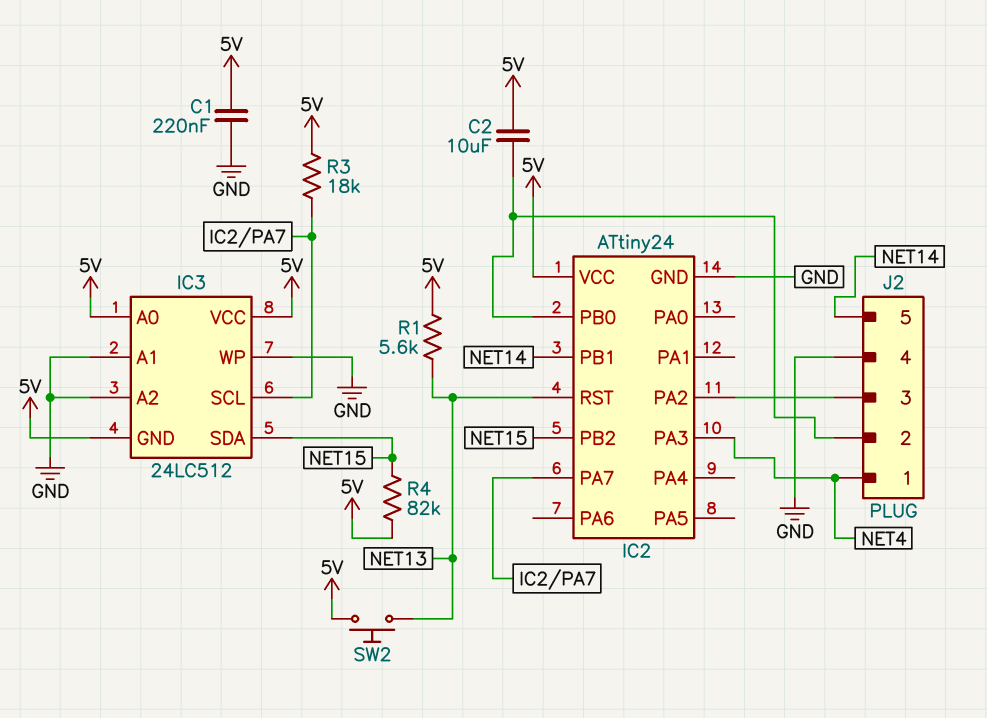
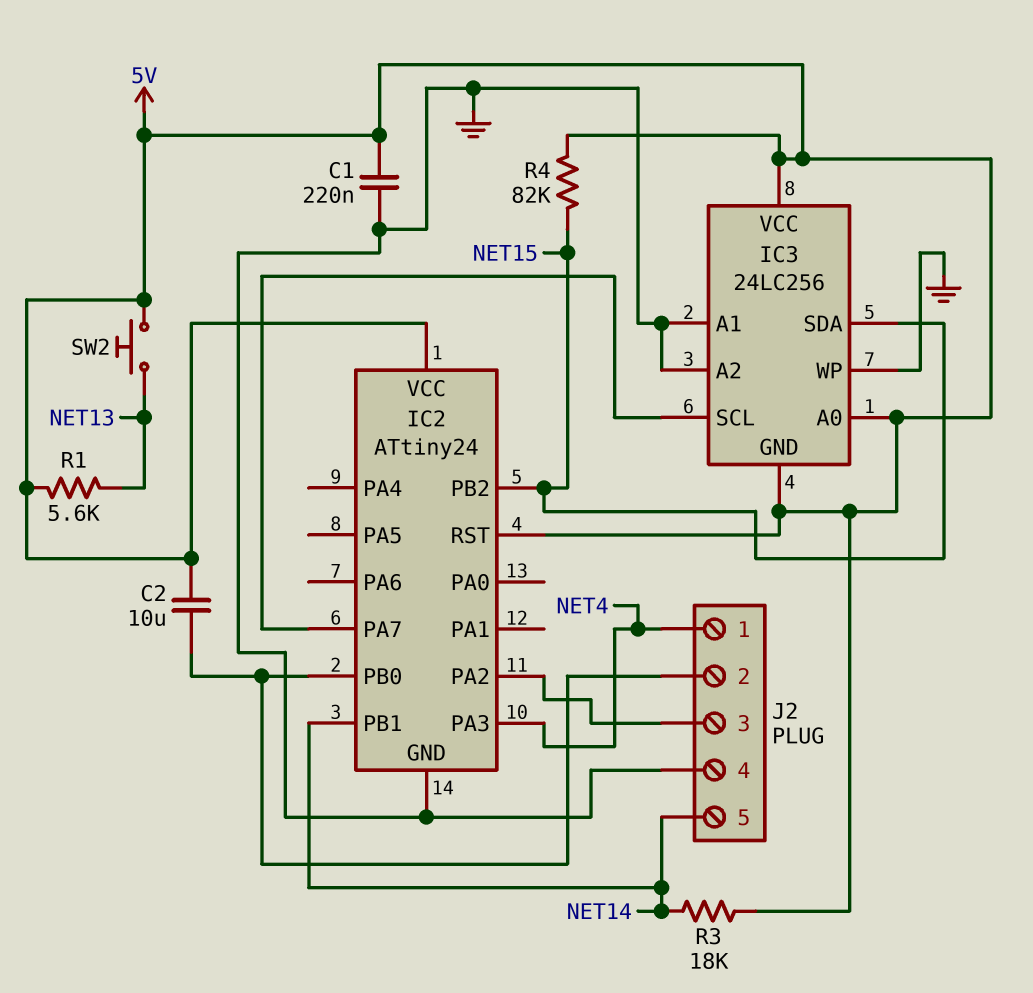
IC2 pin RST: NET13 -> 5V
IC3: 24LC512 -> 24LC256
R3: 18k (5V, IC2/PA7) -> 18k (5V, NET14)

